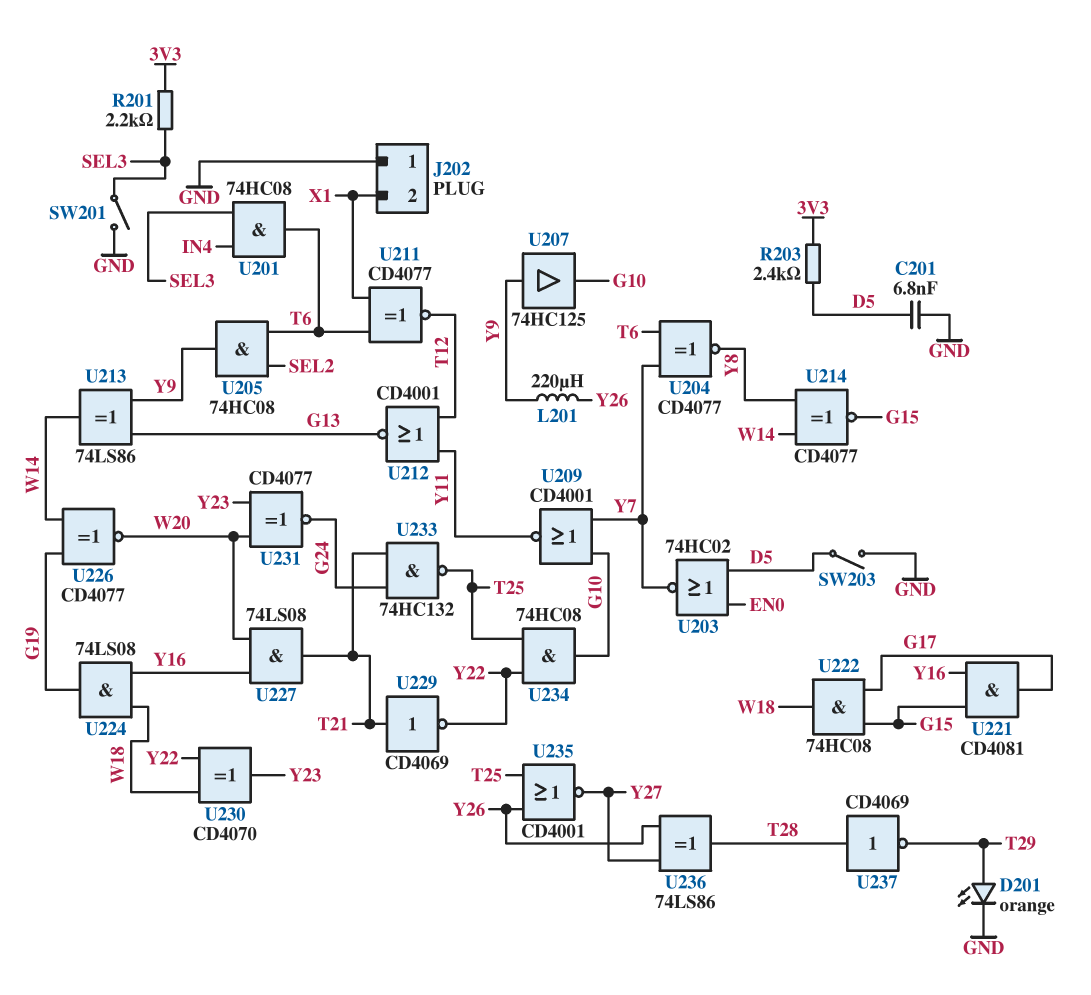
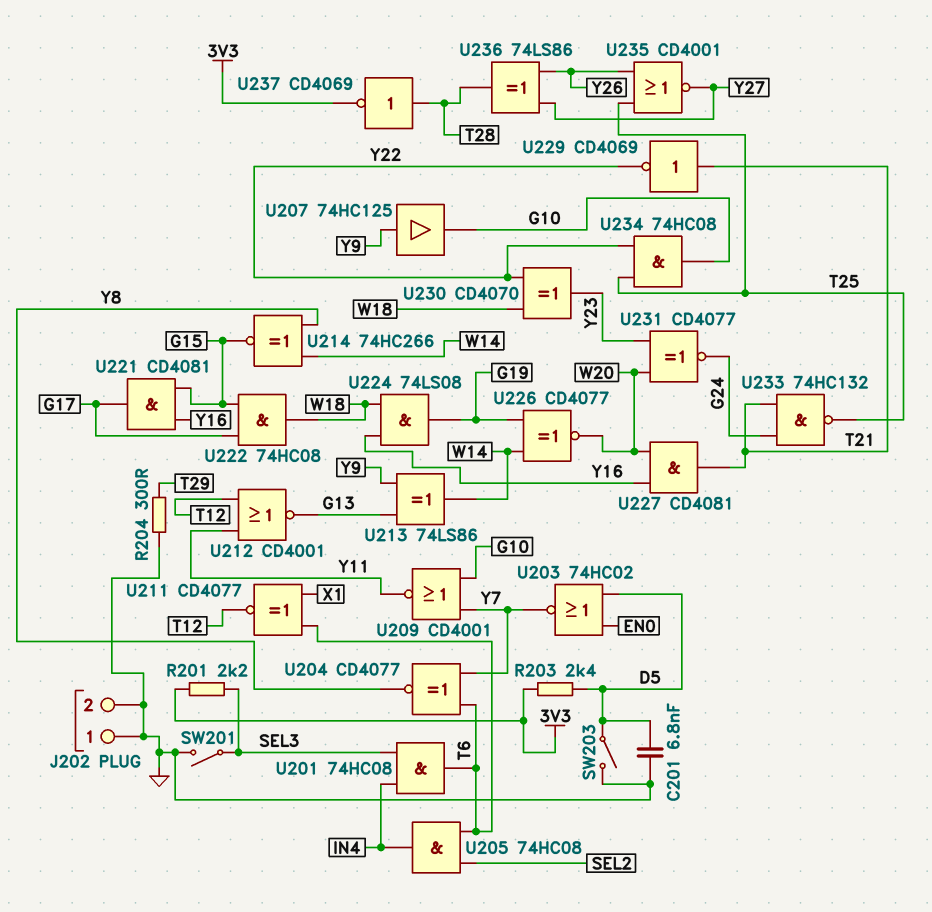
D201: LED orange (A T29, K GND) -> none
J202 pin 2: X1 -> GND
L201: 220uH (Y9, Y26) -> none
R204: none -> 300 (GND, T29)
U205: AND 74HC08 (in SEL2, in T6, out Y9) -> AND 74HC08 (in SEL2, in T6, out IN4)
U214: XNOR CD4077 (in W14, in Y8, out G15) -> XNOR 74HC266 (in W14, in Y8, out G15)
U227: AND 74LS08 (in W20, in Y16, out T21) -> AND CD4081 (in W20, in Y16, out T21)
U237: NOT CD4069 (in T28, out T29) -> NOT CD4069 (in T28, out 3V3)

